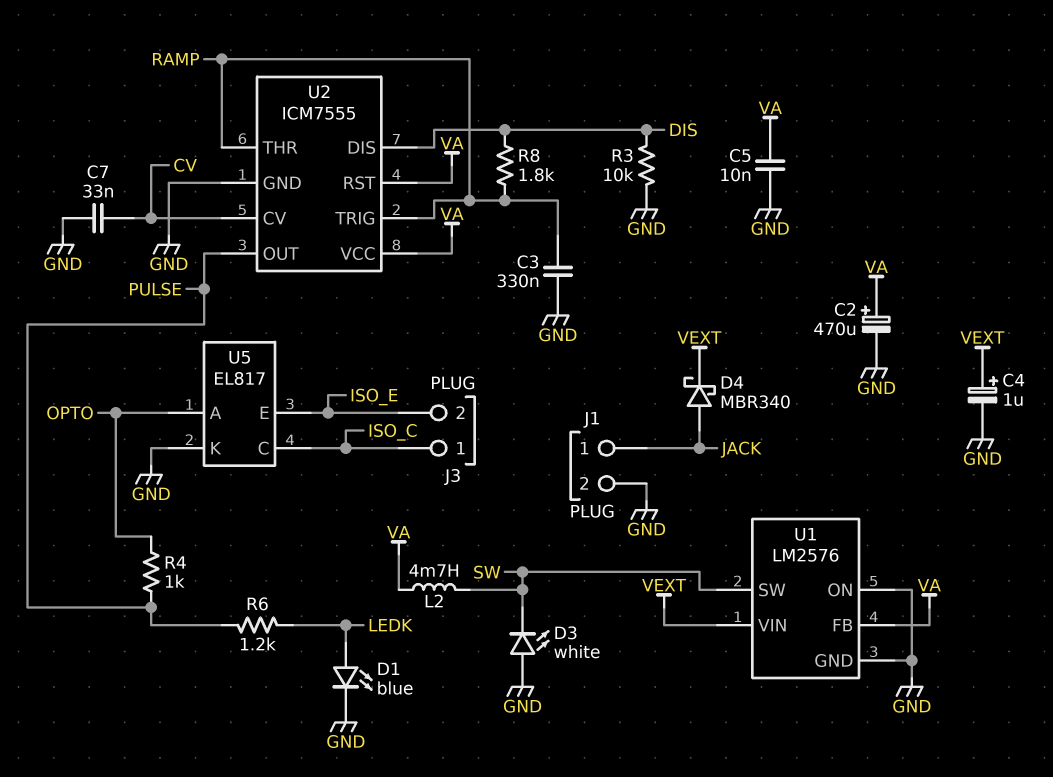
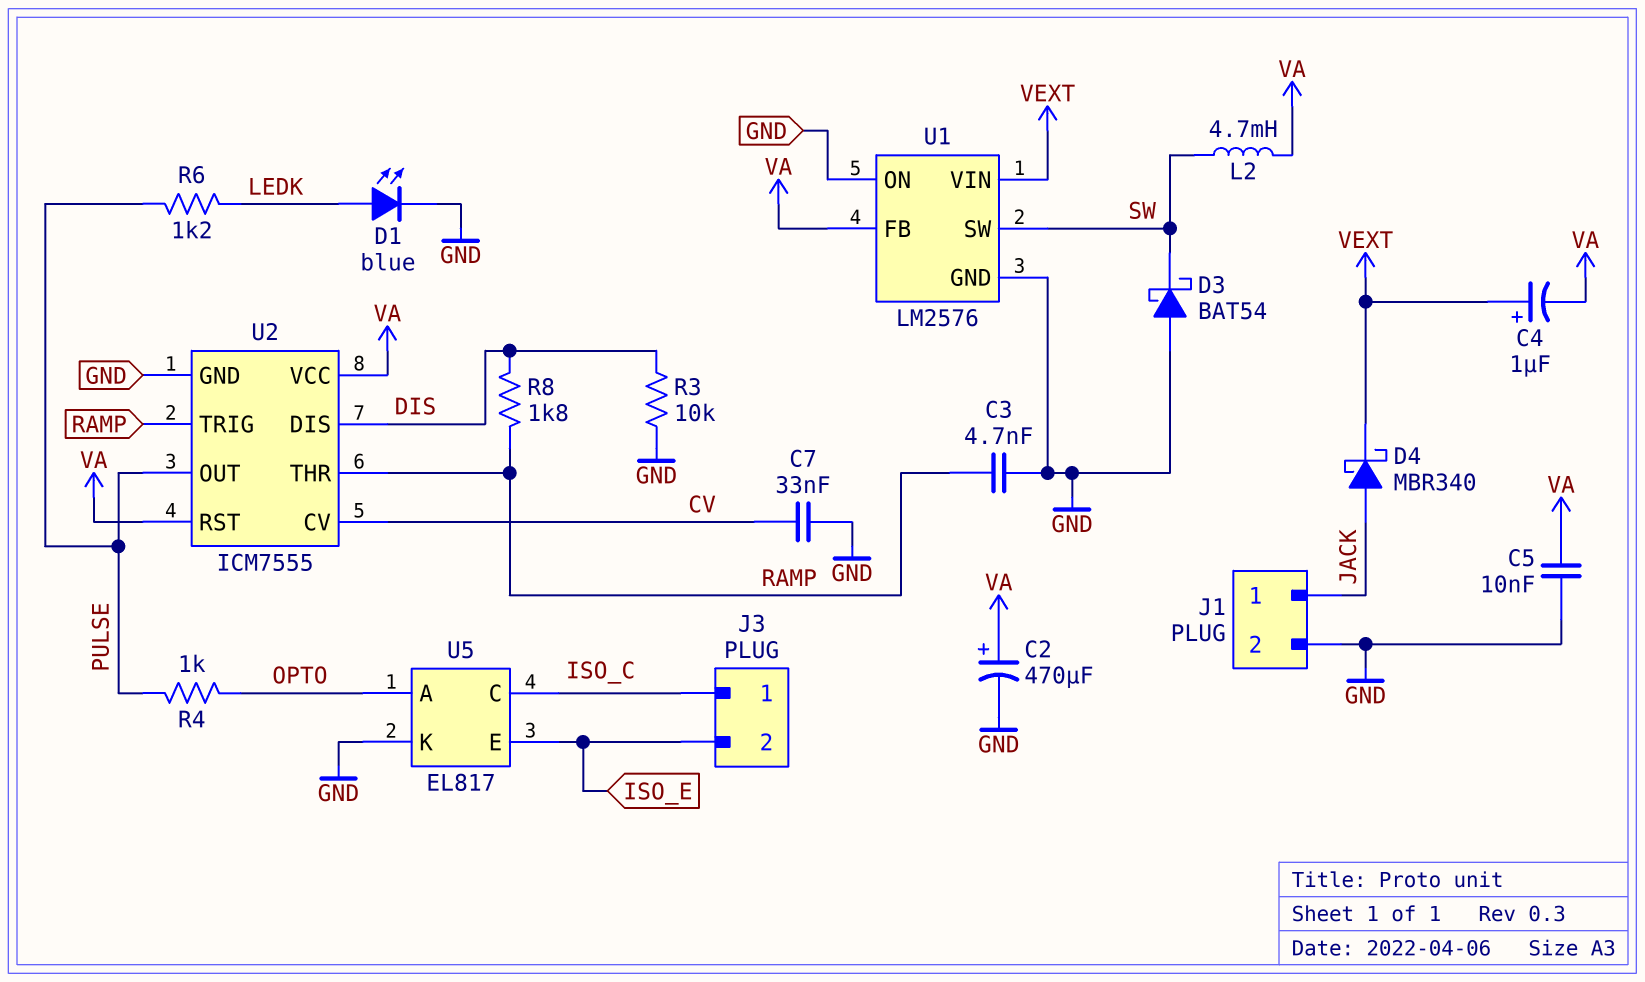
C3: 330nF (GND, RAMP) -> 4.7nF (GND, RAMP)
C4: 1uF (plus VEXT, minus GND) -> 1uF (plus VEXT, minus VA)
D3: LED white (A GND, K SW) -> schottky BAT54 (A GND, K SW)

